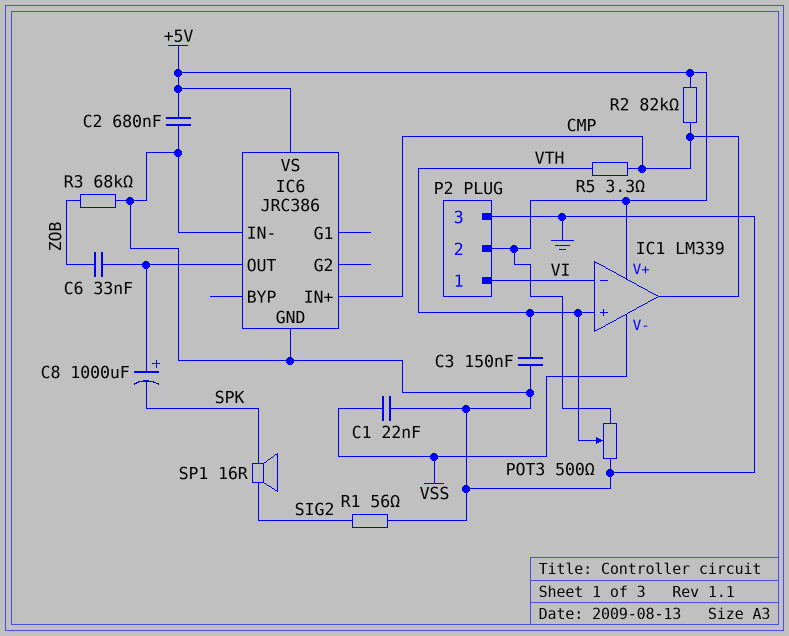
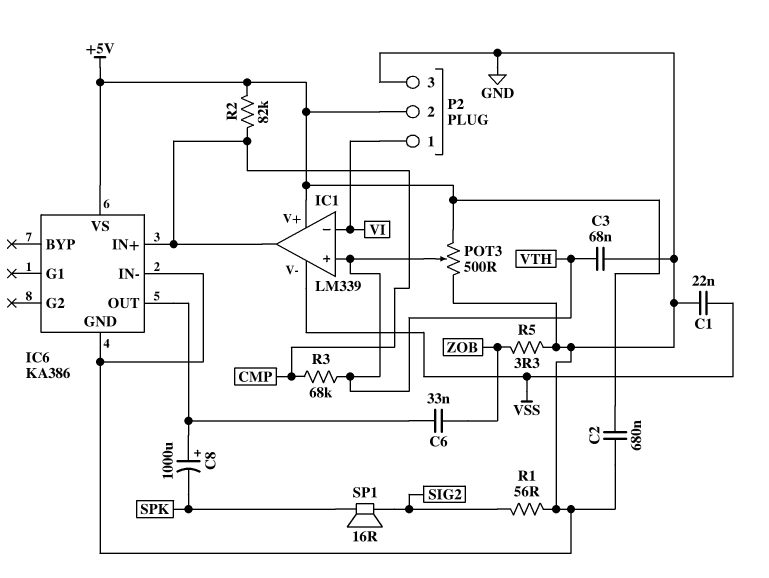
C3: 150nF (GND, VTH) -> 68nF (GND, VTH)
IC6: JRC386 -> KA386
R3: 68k (GND, ZOB) -> 68k (CMP, VTH)
R5: 3.3 (CMP, VTH) -> 3.3 (GND, ZOB)

